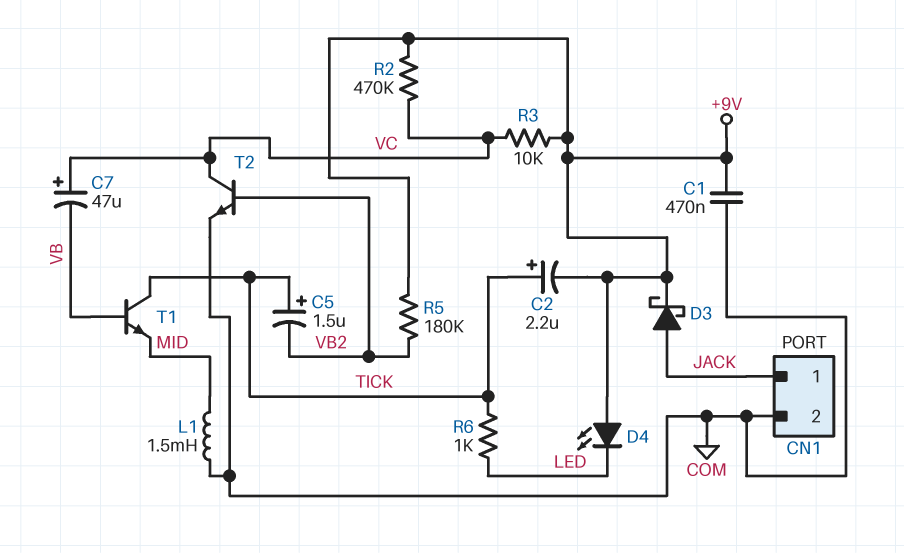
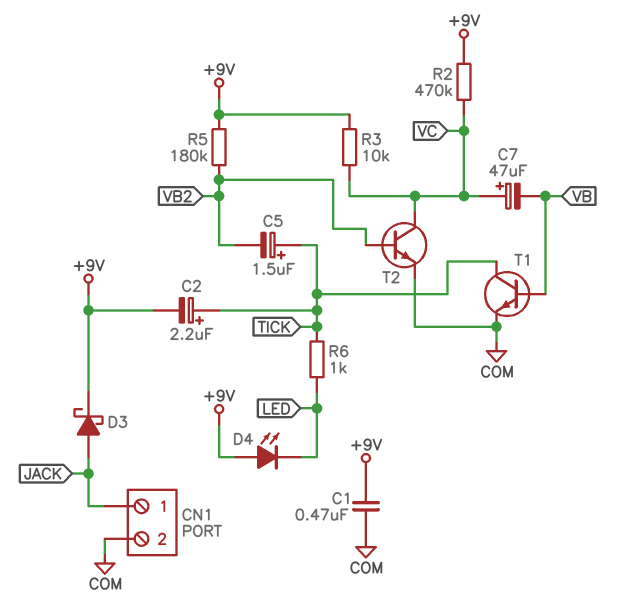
L1: 1.5mH (COM, MID) -> none
T1: NPN (B VB, C TICK, E MID) -> NPN (B VB, C TICK, E COM)

